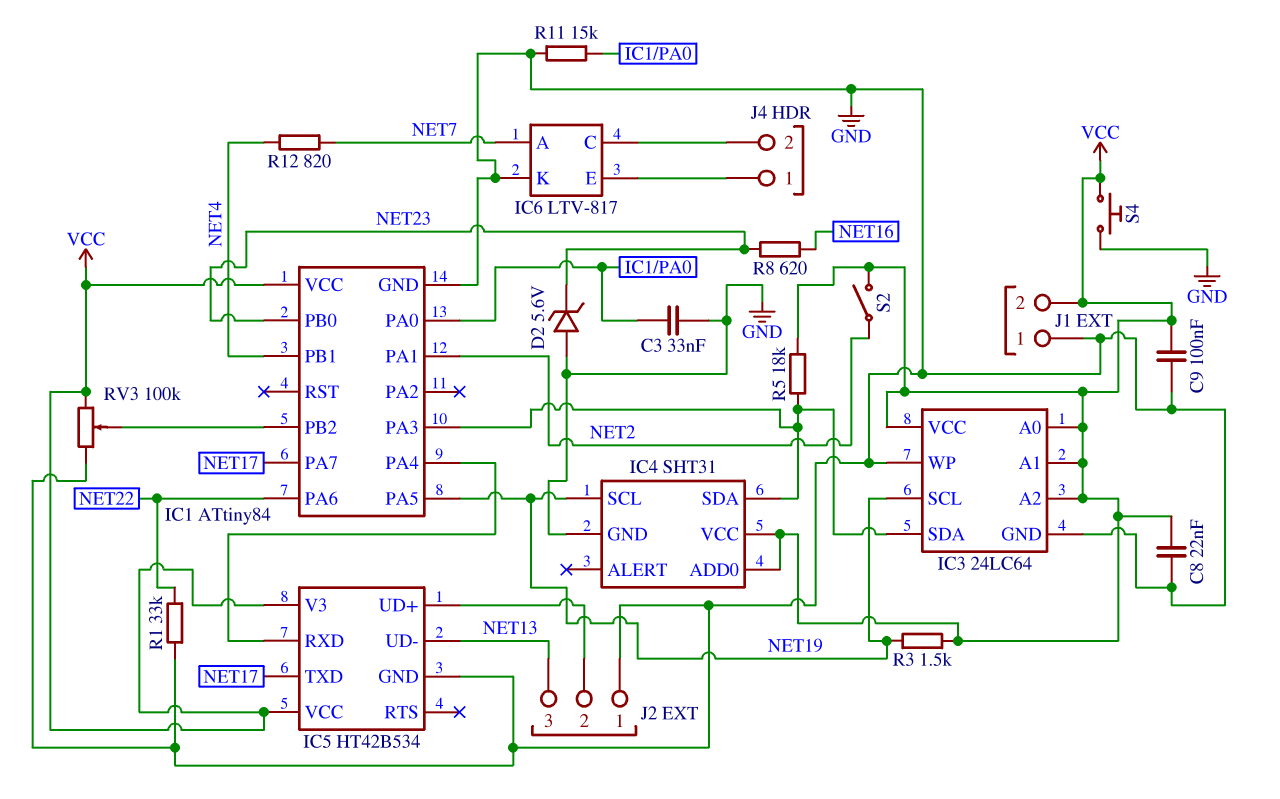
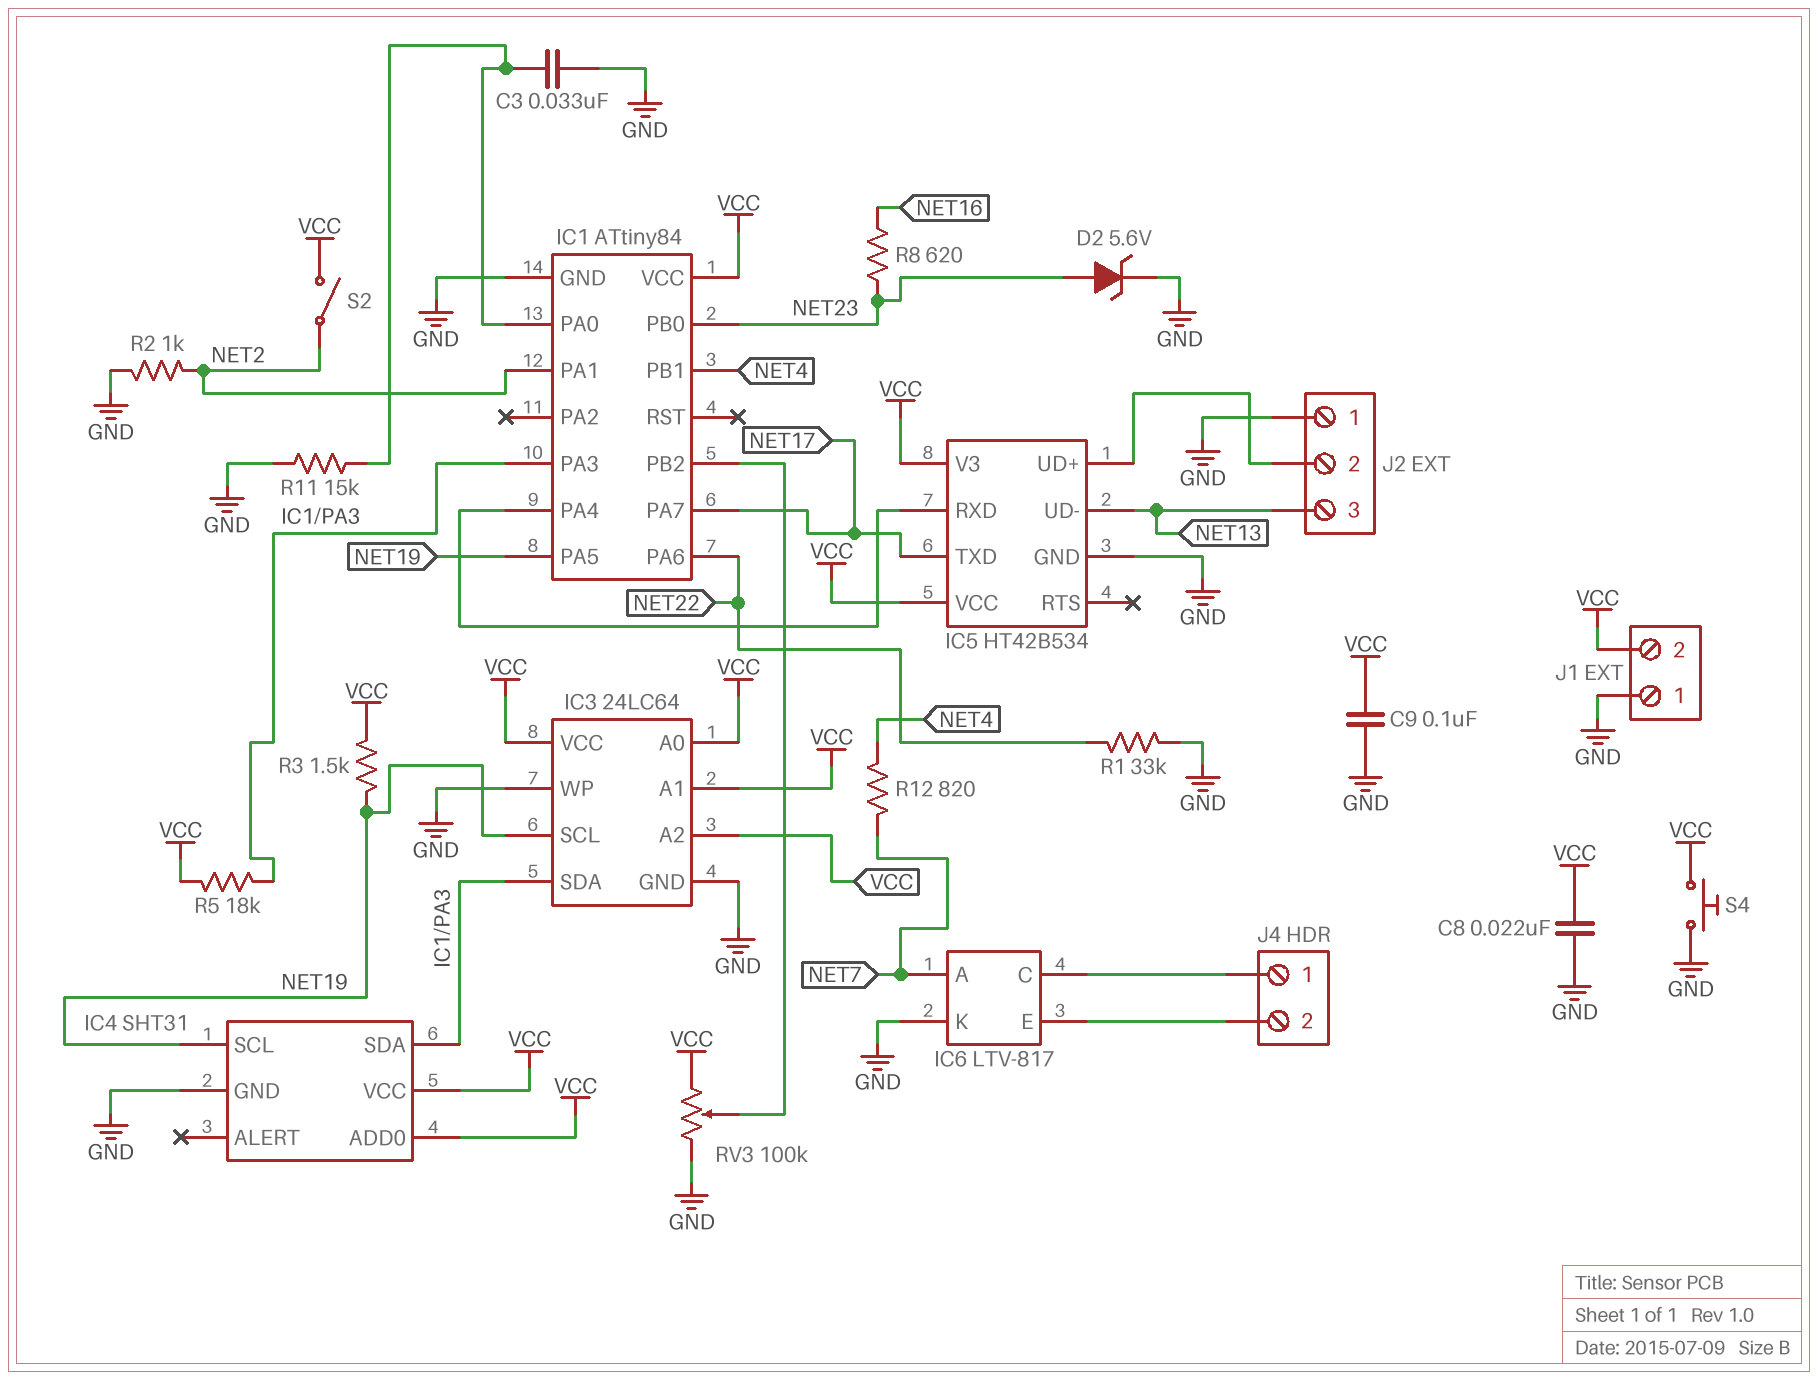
D2: zener 5.6V (A GND, K NET23) -> zener 5.6V (A NET23, K GND)
J4 pin 1: IC6/E -> IC6/C
J4 pin 2: IC6/C -> IC6/E
R2: none -> 1k (GND, NET2)

